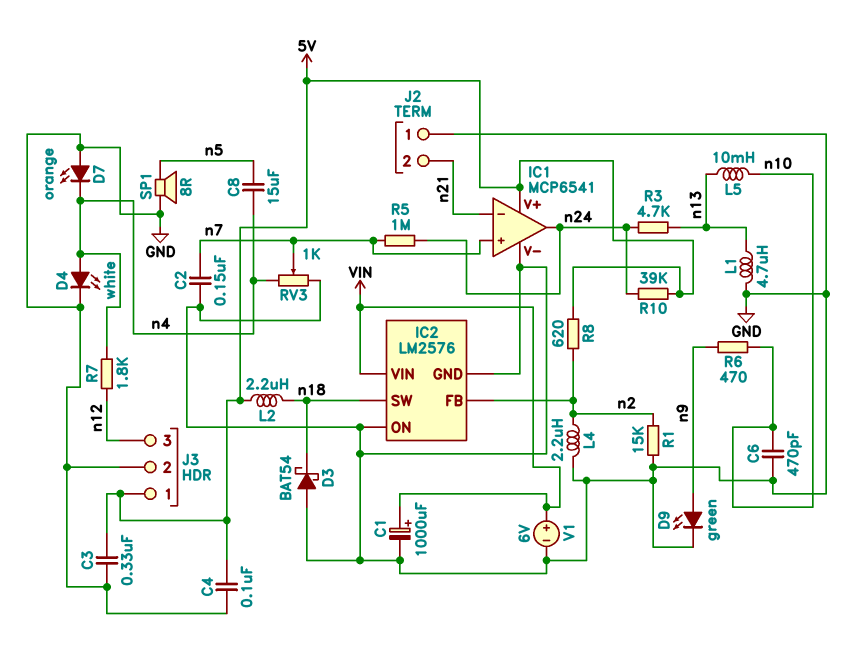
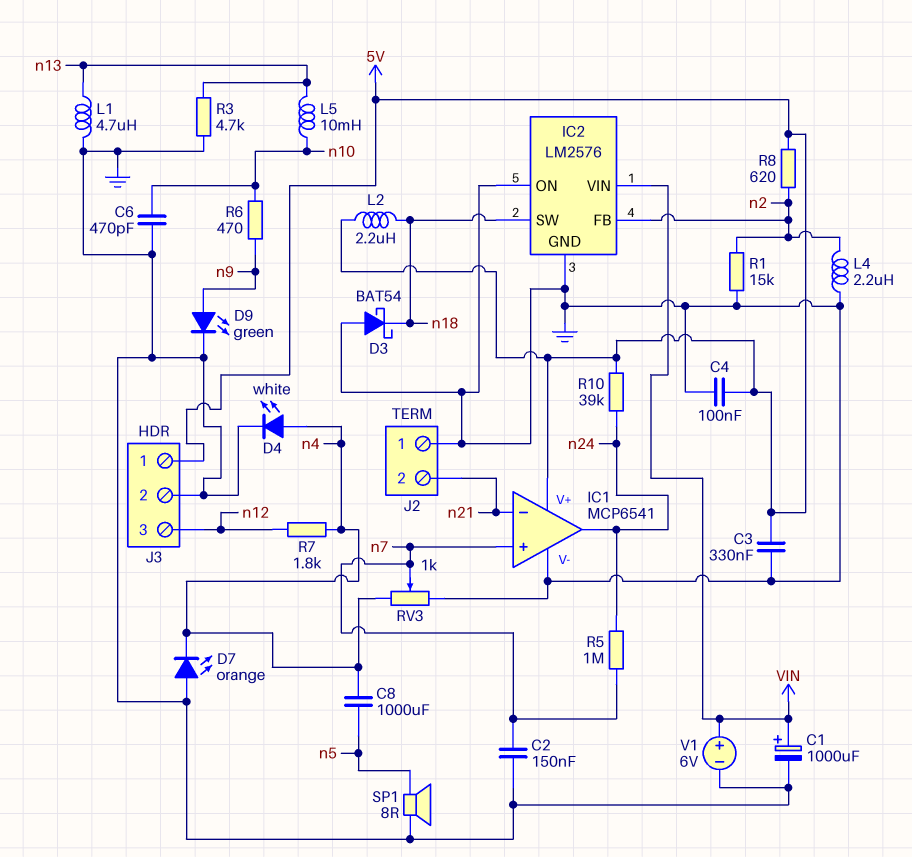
C8: 15uF (n4, n5) -> 1000uF (n4, n5)
R3: 4.7k (n13, n24) -> 4.7k (GND, n13)

